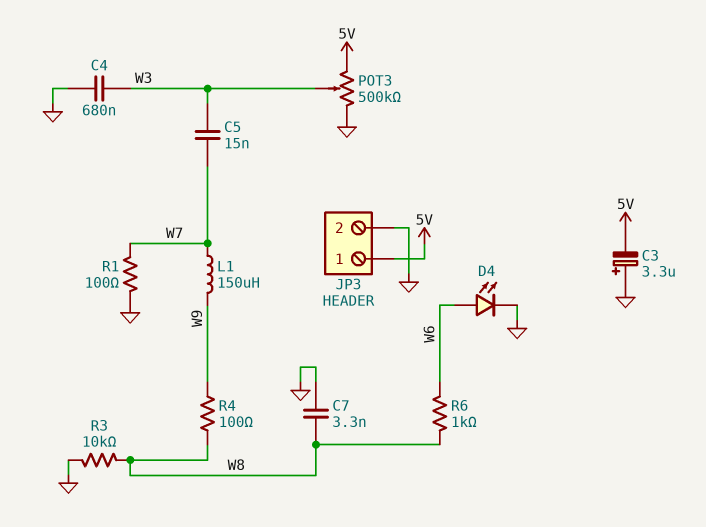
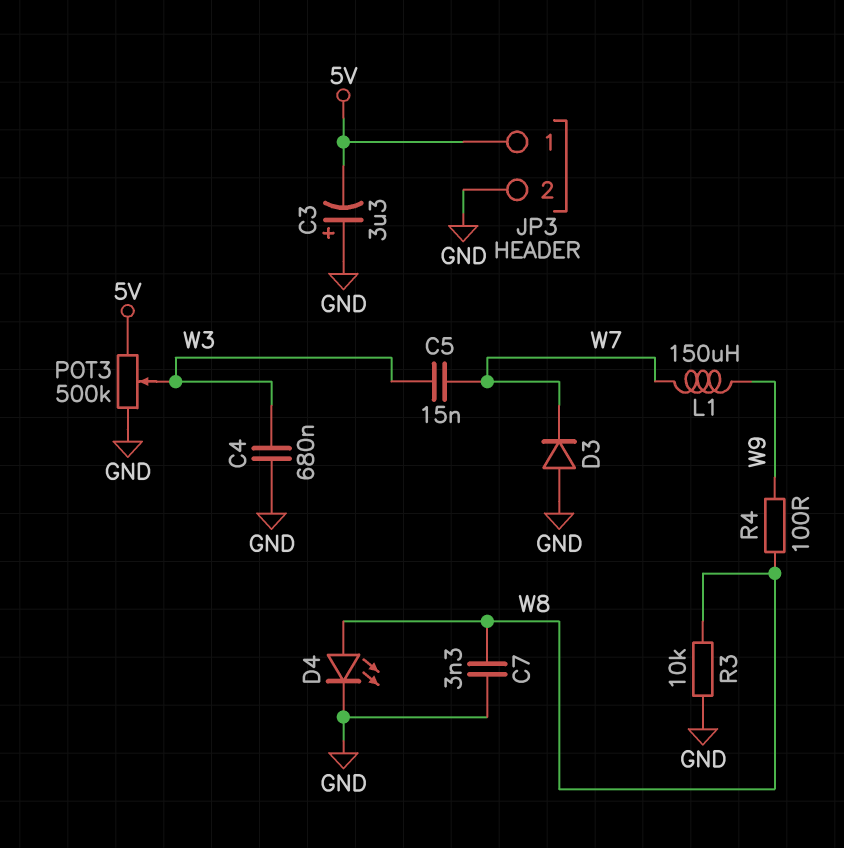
D3: none -> diode (A GND, K W7)
D4: LED (A W6, K GND) -> LED (A W8, K GND)
R1: 100 (GND, W7) -> none
R6: 1k (W6, W8) -> none

